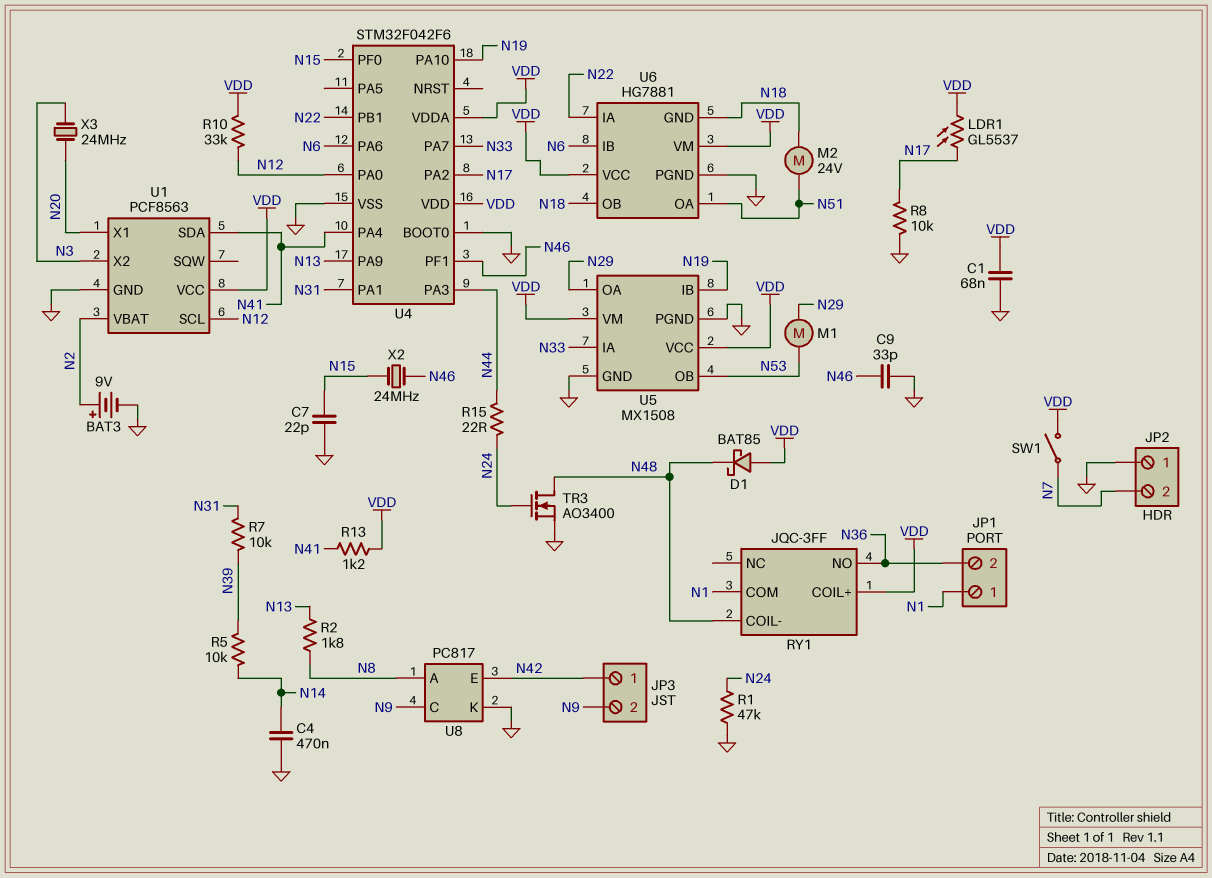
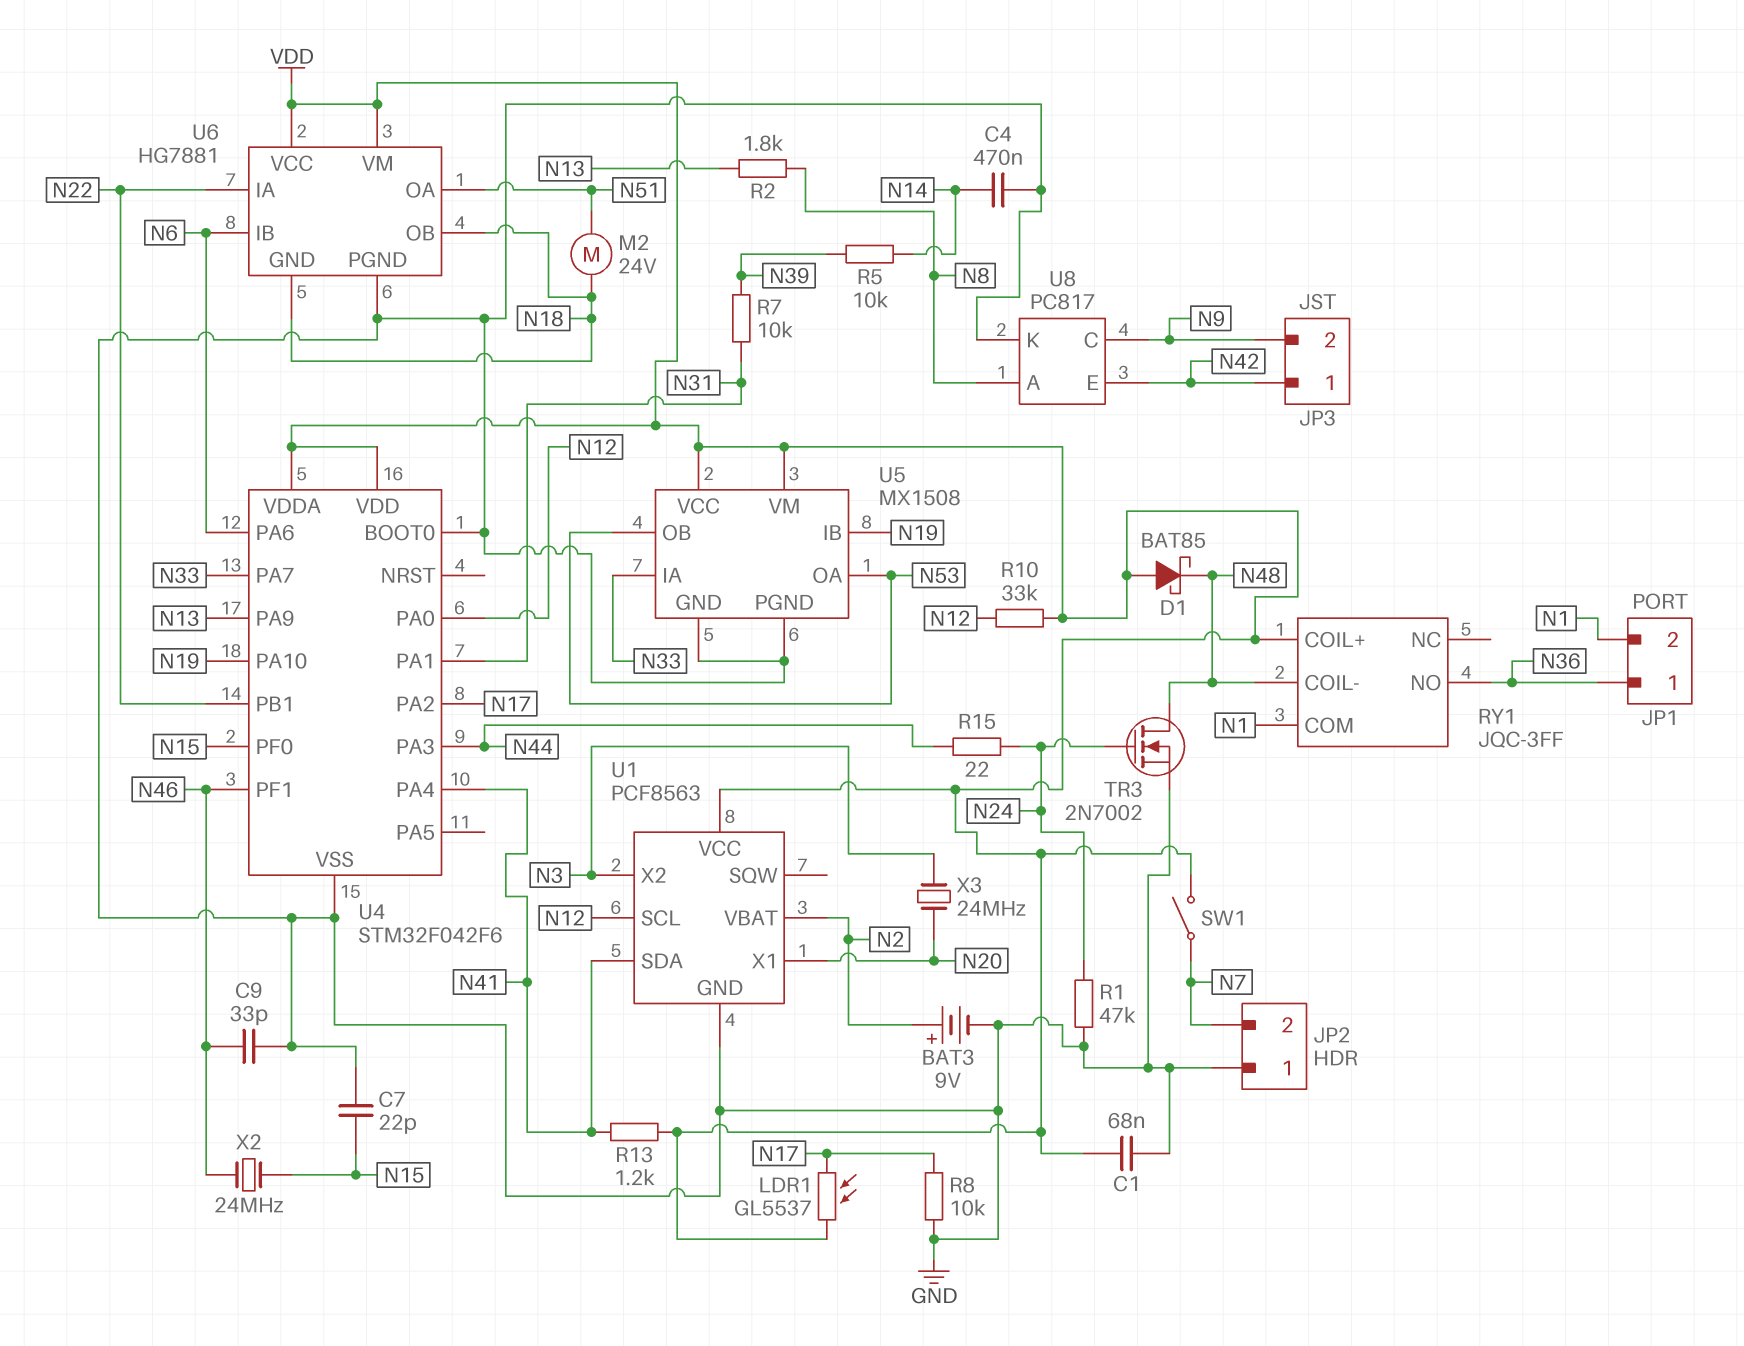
JP1 pin 1: N1 -> N36
JP1 pin 2: N36 -> N1
M1: motor (N29, N53) -> none
TR3: NMOS AO3400 (G N24, D N48, S GND) -> NMOS 2N7002 (G N24, D N48, S GND)
U5 pin OA: N29 -> N53

